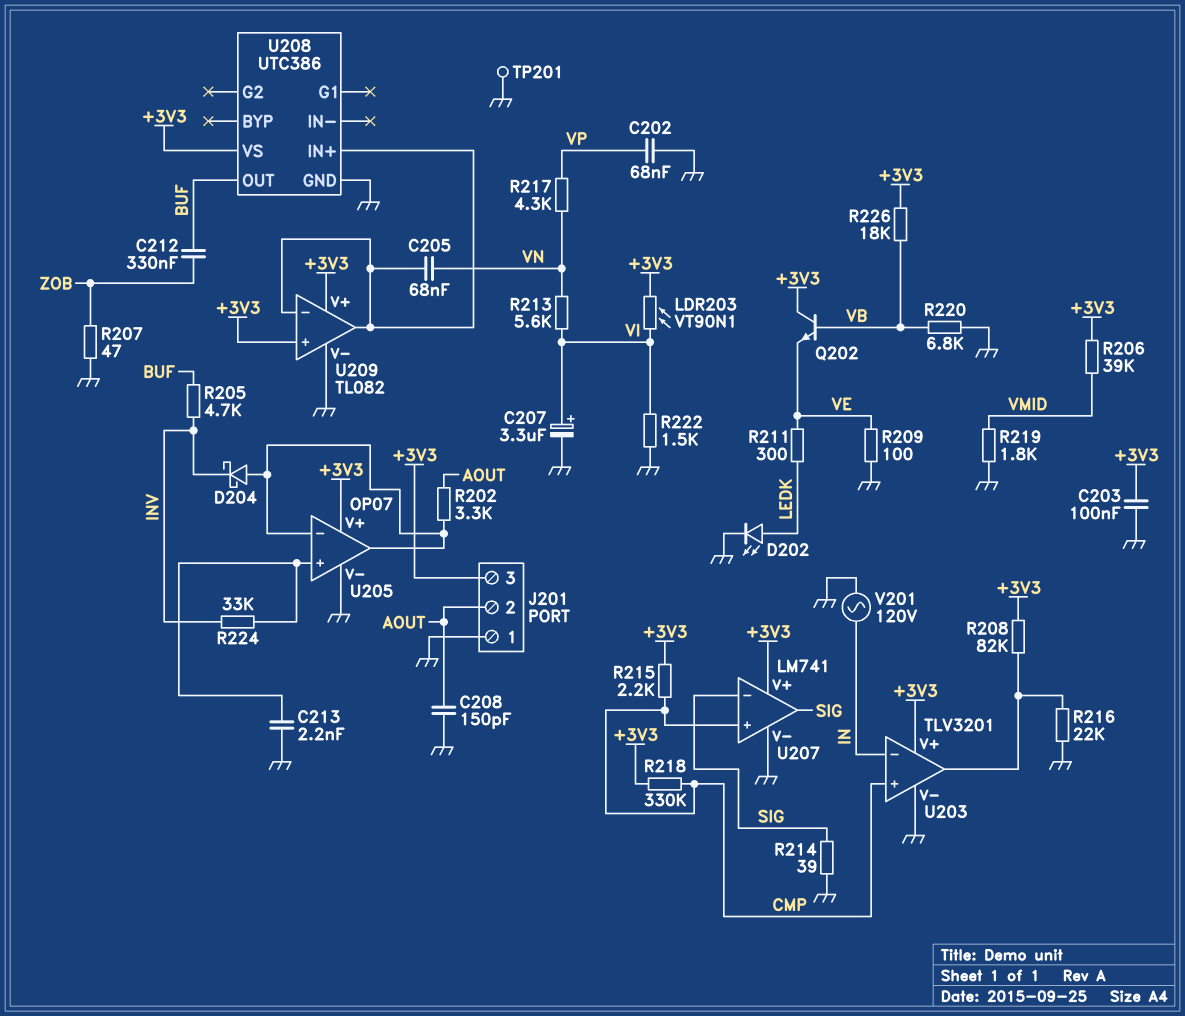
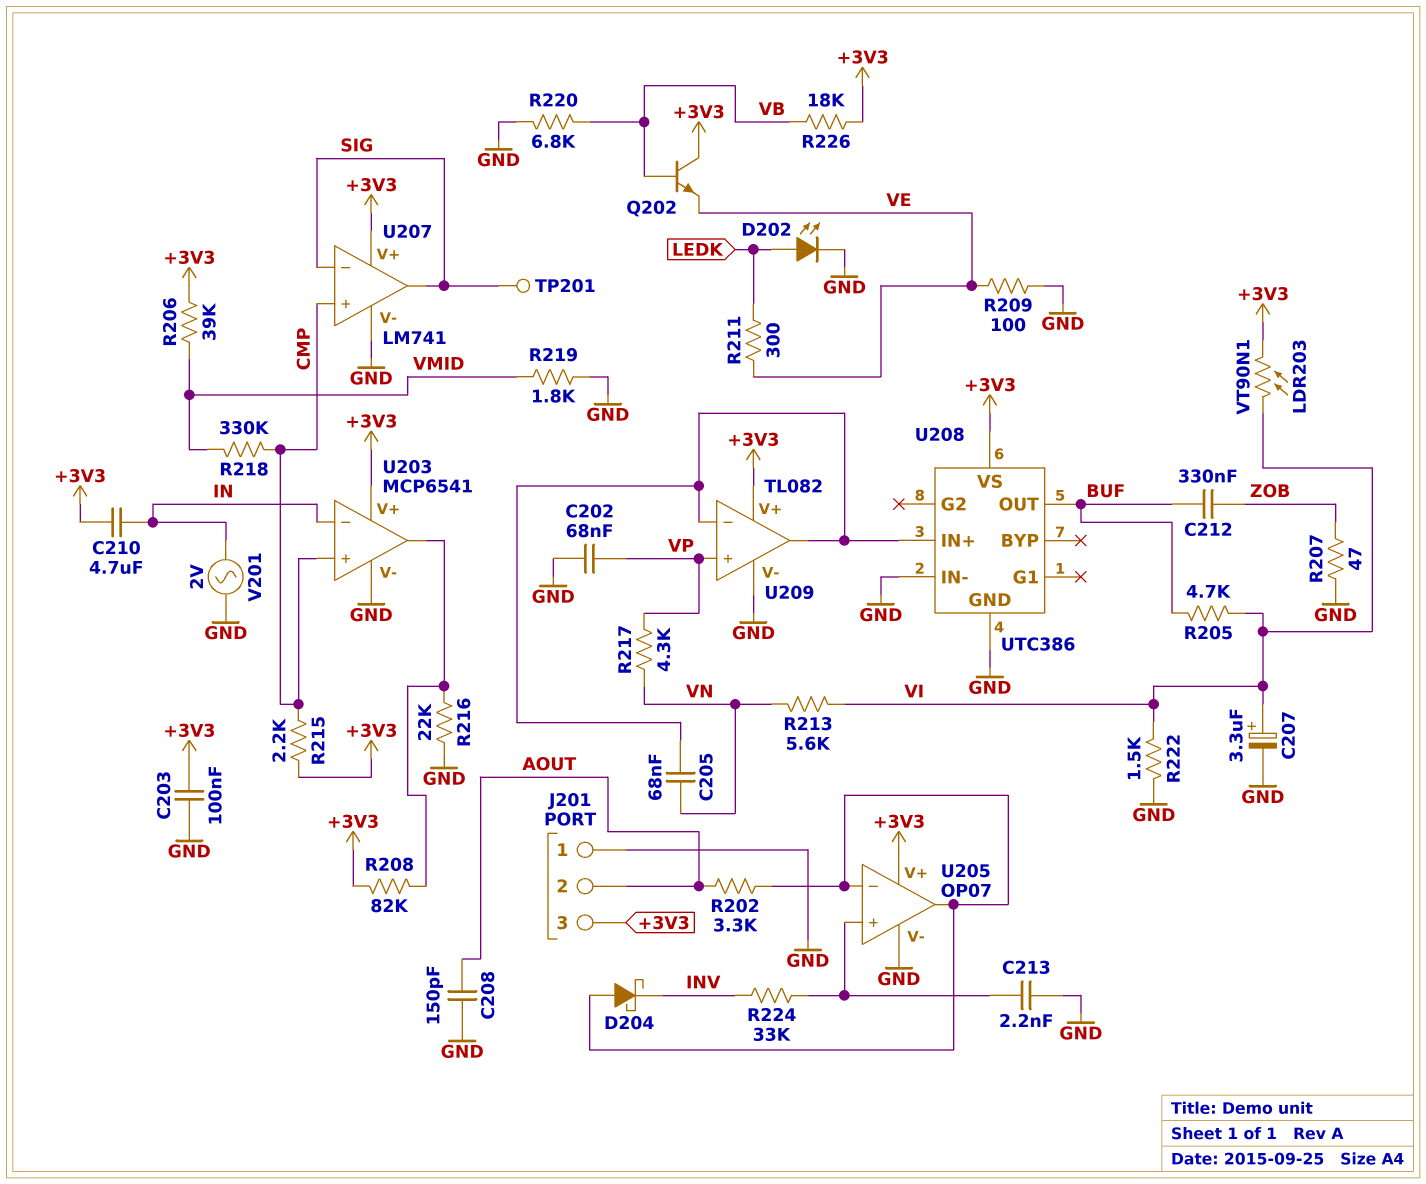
C210: none -> 4.7uF (+3V3, IN)
R205: 4.7k (BUF, INV) -> 4.7k (BUF, VI)
R214: 39 (GND, SIG) -> none
R218: 330k (+3V3, CMP) -> 330k (CMP, VMID)
TP201: test point (GND) -> test point (SIG)
U203: TLV3201 -> MCP6541
U208 pin IN-: none -> GND
U209 pin in+: +3V3 -> VP
V201: AC 120V (GND, IN) -> AC 2V (GND, IN)

